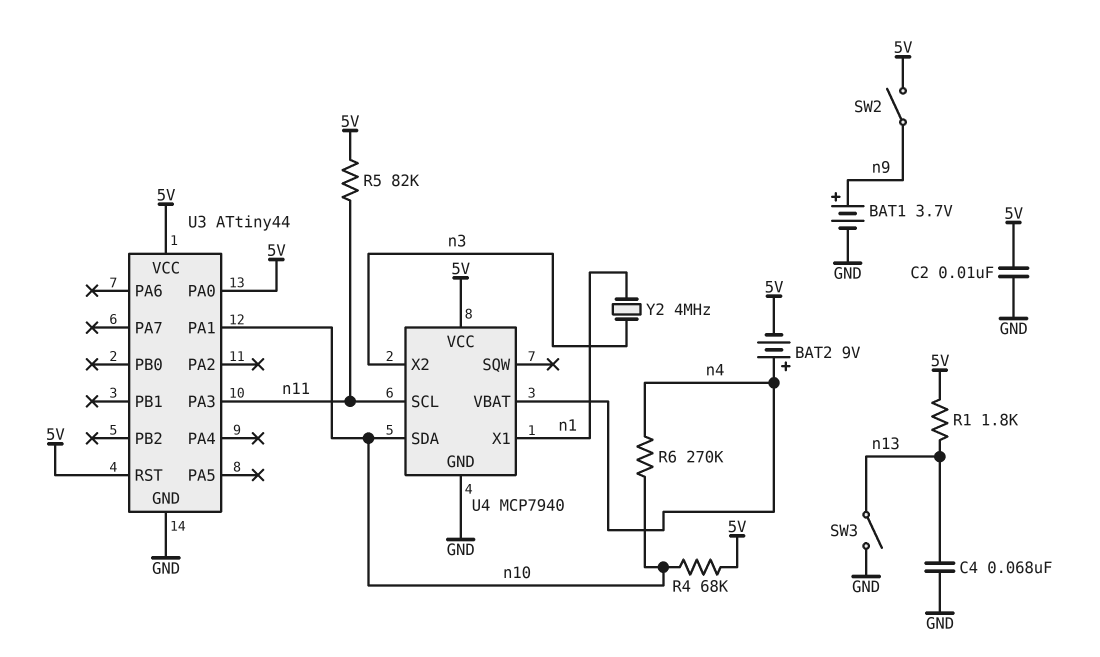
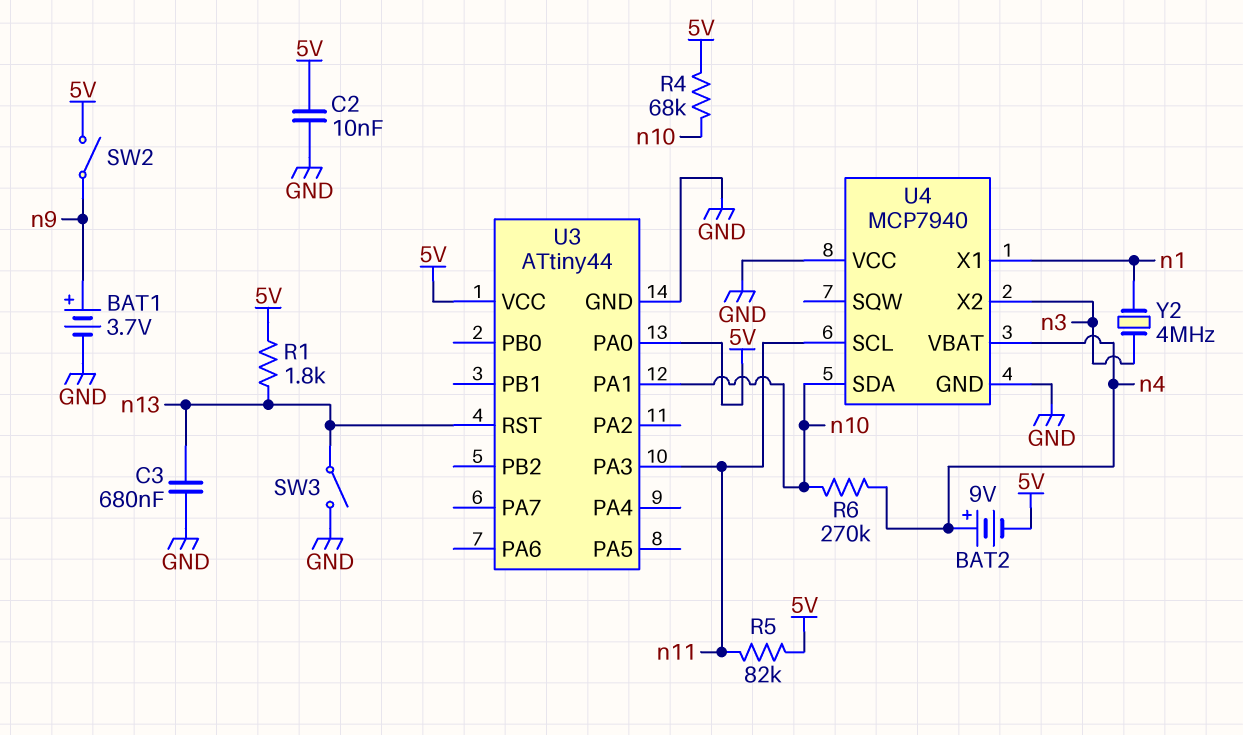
C3: none -> 680nF (GND, n13)
C4: 68nF (GND, n13) -> none
U3 pin RST: 5V -> n13
U4 pin VCC: 5V -> GND

